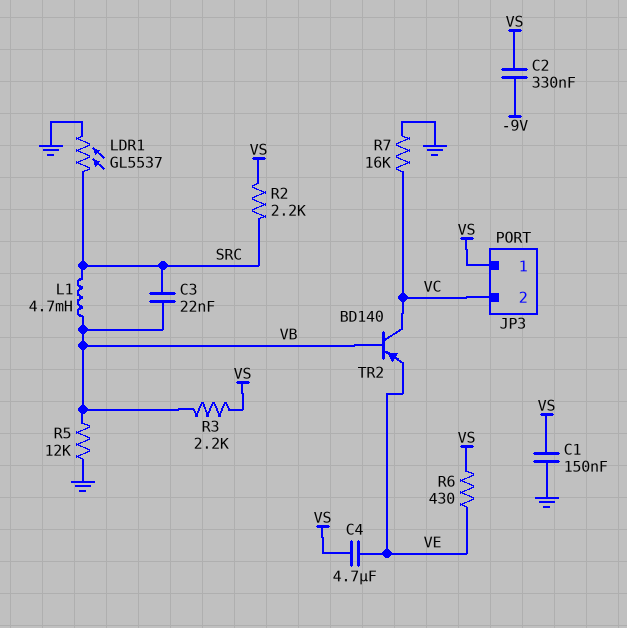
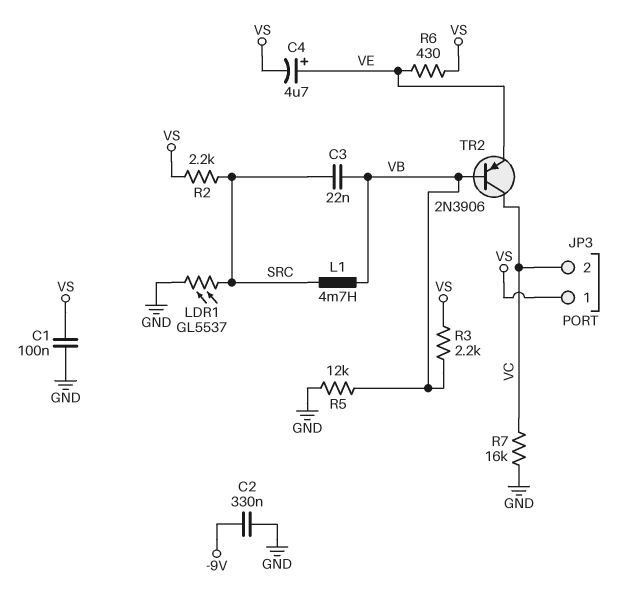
C1: 150nF (GND, VS) -> 100nF (GND, VS)
C2: 330nF (-9V, VS) -> 330nF (-9V, GND)
C4: 4.7uF (VE, VS) -> 4.7uF (plus VE, minus VS)
TR2: PNP BD140 (B VB, C VC, E VE) -> PNP 2N3906 (B VB, C VC, E VE)

